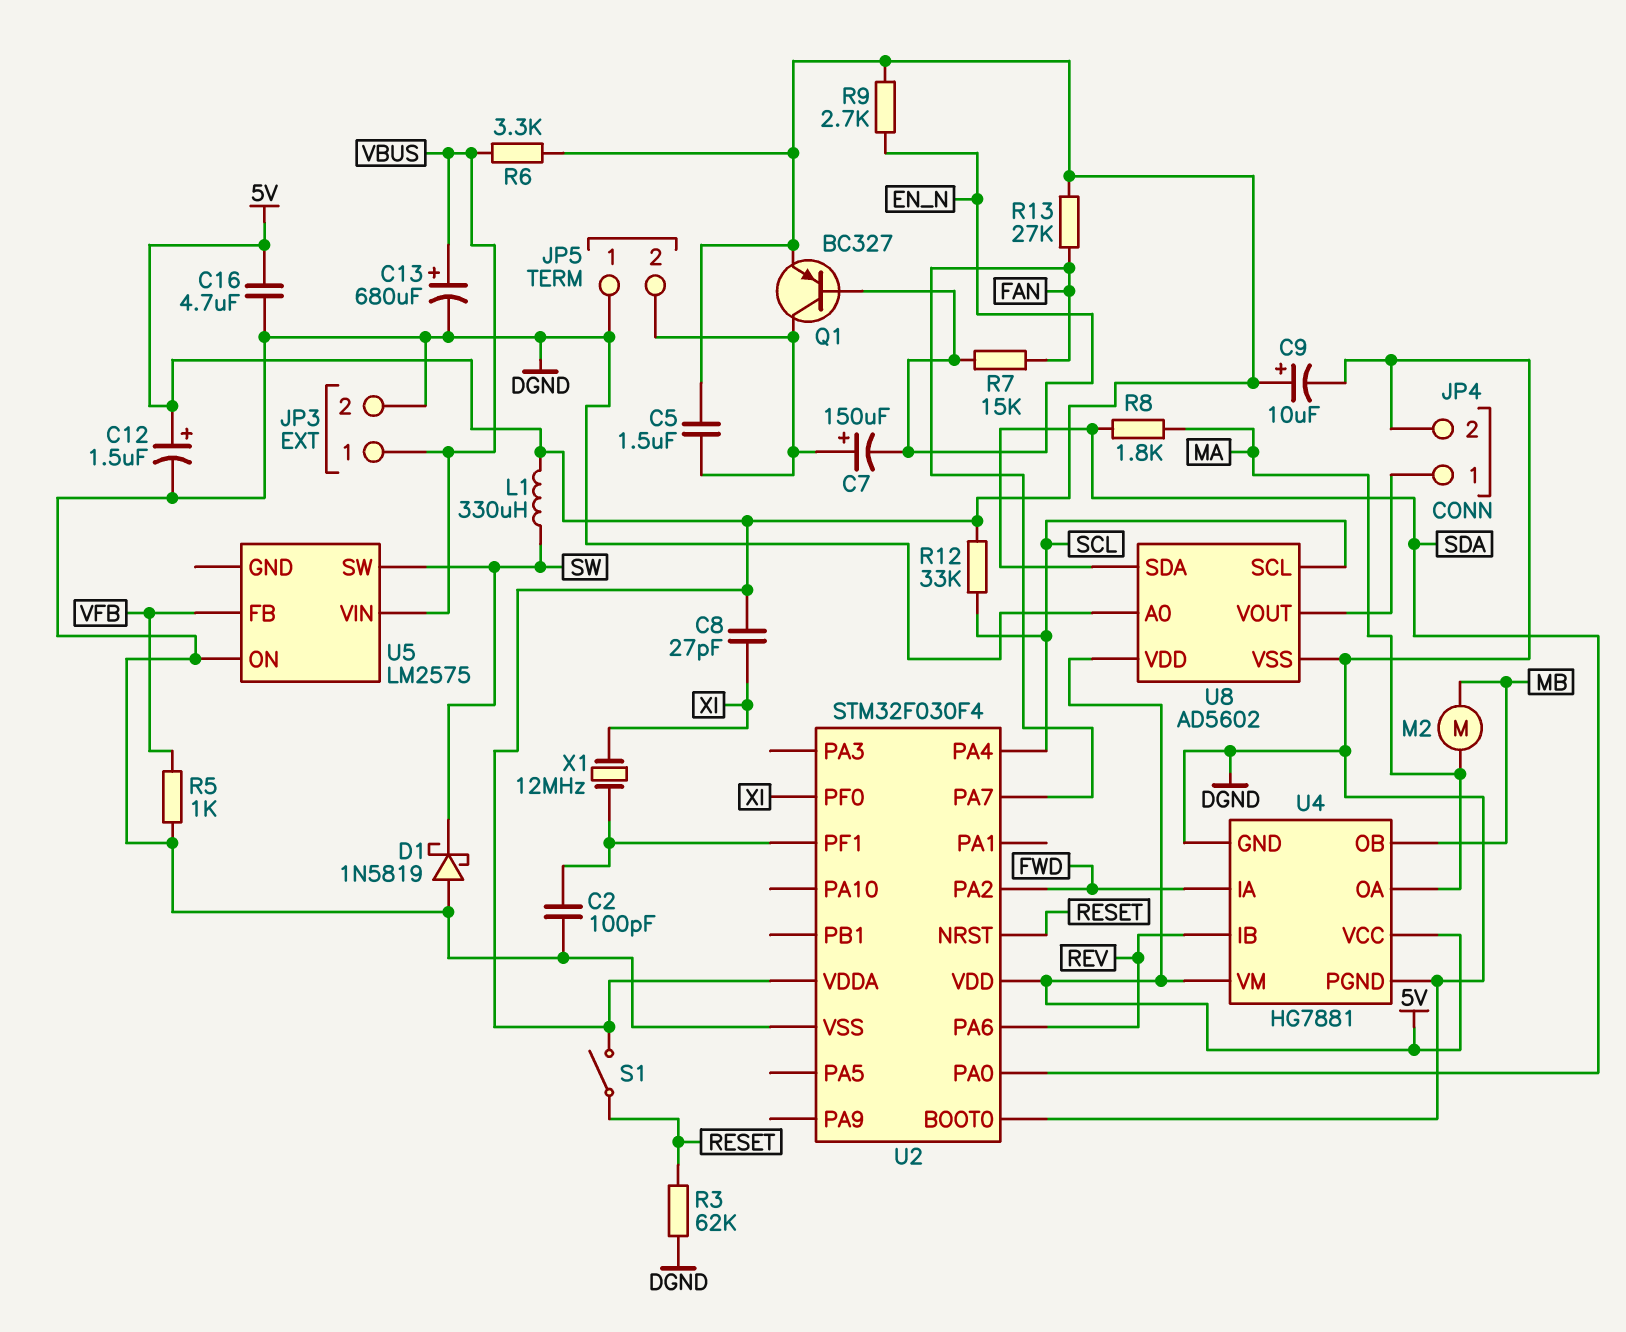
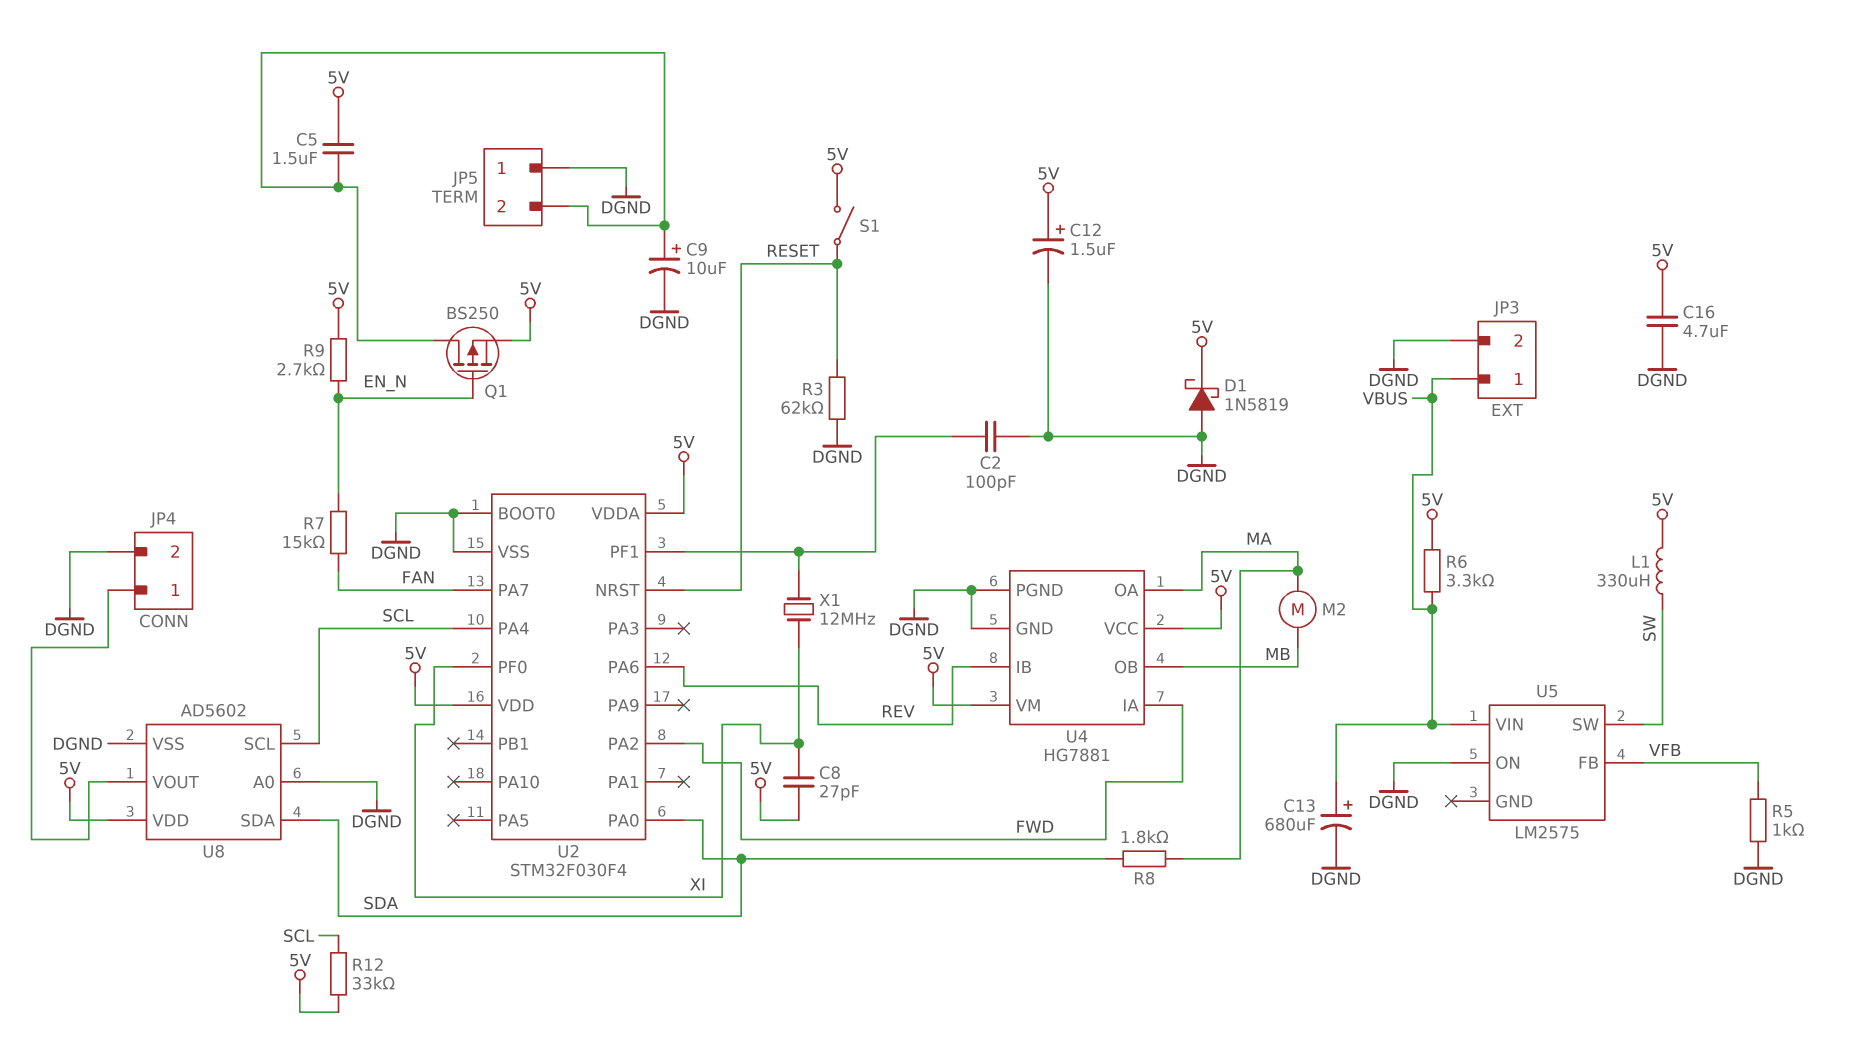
C7: 150uF (plus JP5/2, minus EN_N) -> none
C9: 10uF (plus 5V, minus DGND) -> 10uF (plus JP5/2, minus DGND)
D1: schottky 1N5819 (A DGND, K SW) -> schottky 1N5819 (A DGND, K 5V)
Q1: PNP BC327 (B EN_N, C JP5/2, E 5V) -> PMOS BS250 (G EN_N, D JP5/2, S 5V)
R13: 27k (5V, FAN) -> none

